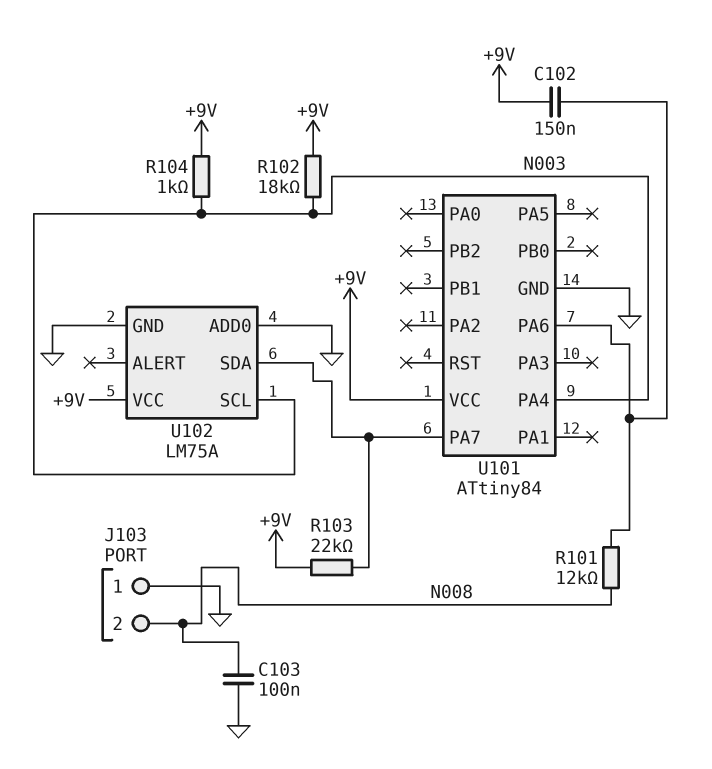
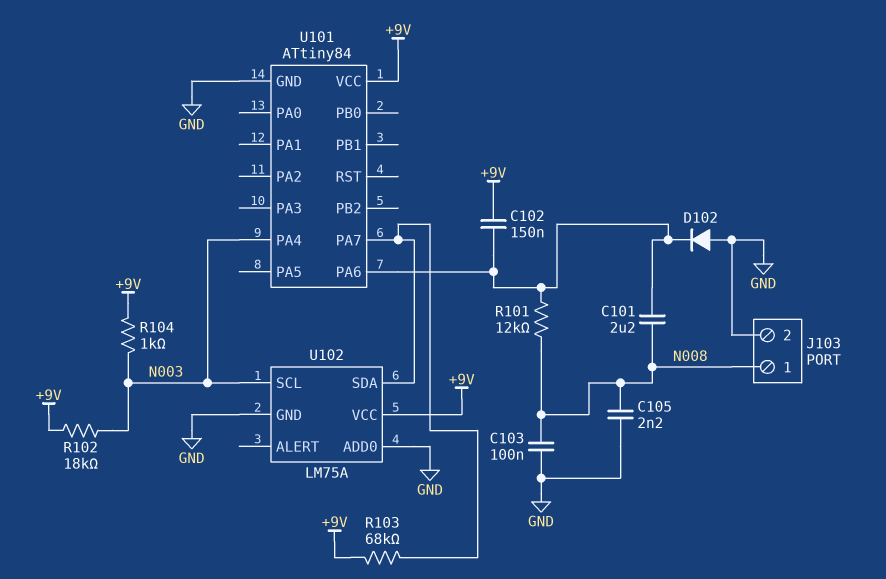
C101: none -> 2.2uF (N008, U101/PA6)
C105: none -> 2.2nF (GND, N008)
D102: none -> diode (A GND, K U101/PA6)
J103 pin 1: GND -> N008
J103 pin 2: N008 -> GND
R103: 22k (+9V, U101/PA7) -> 68k (+9V, U101/PA7)

